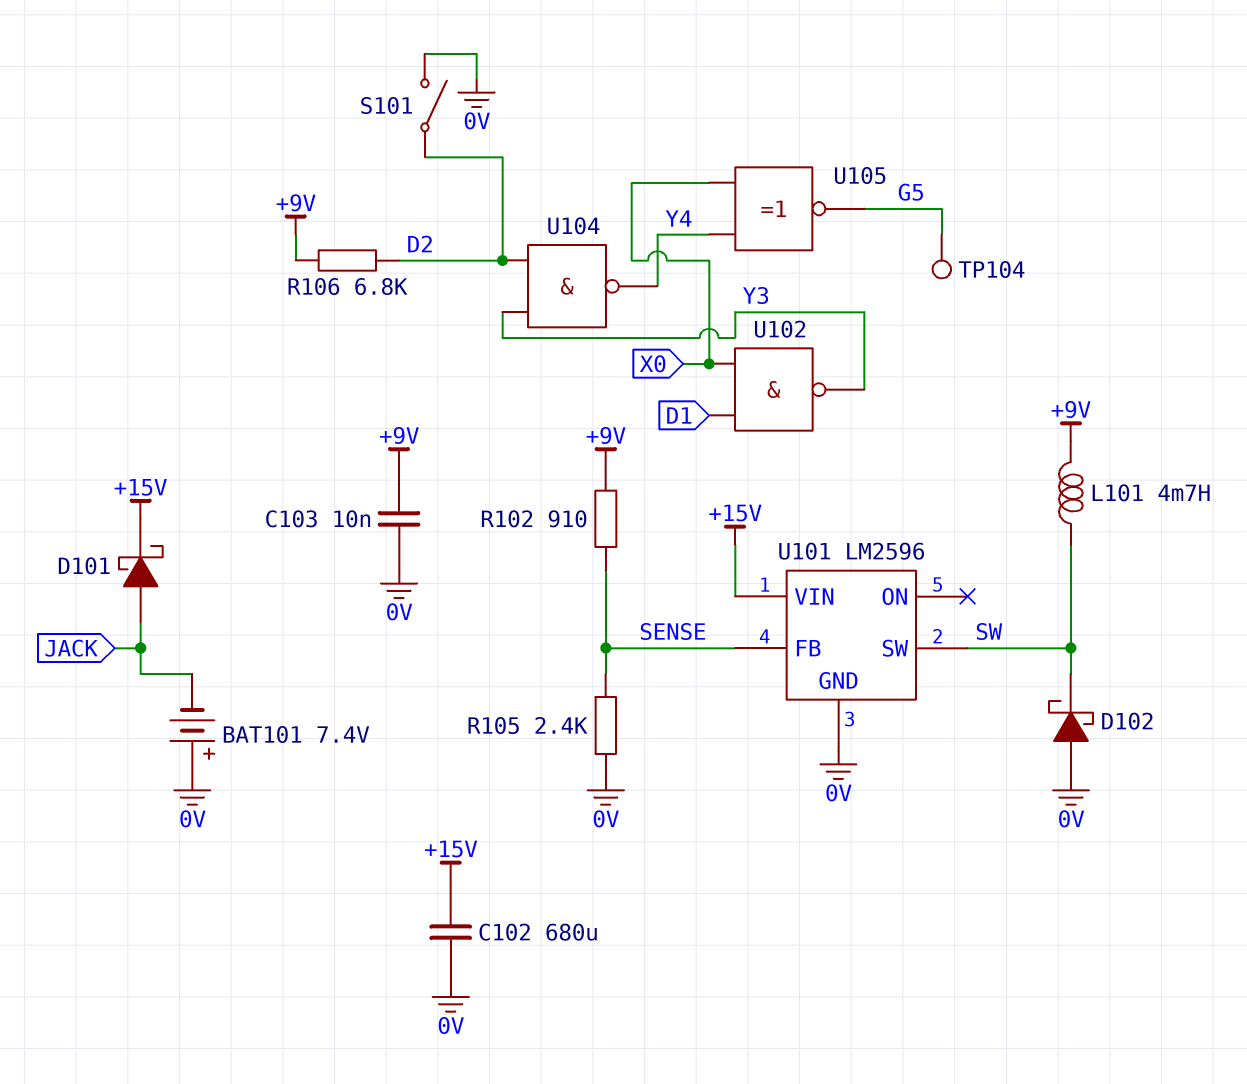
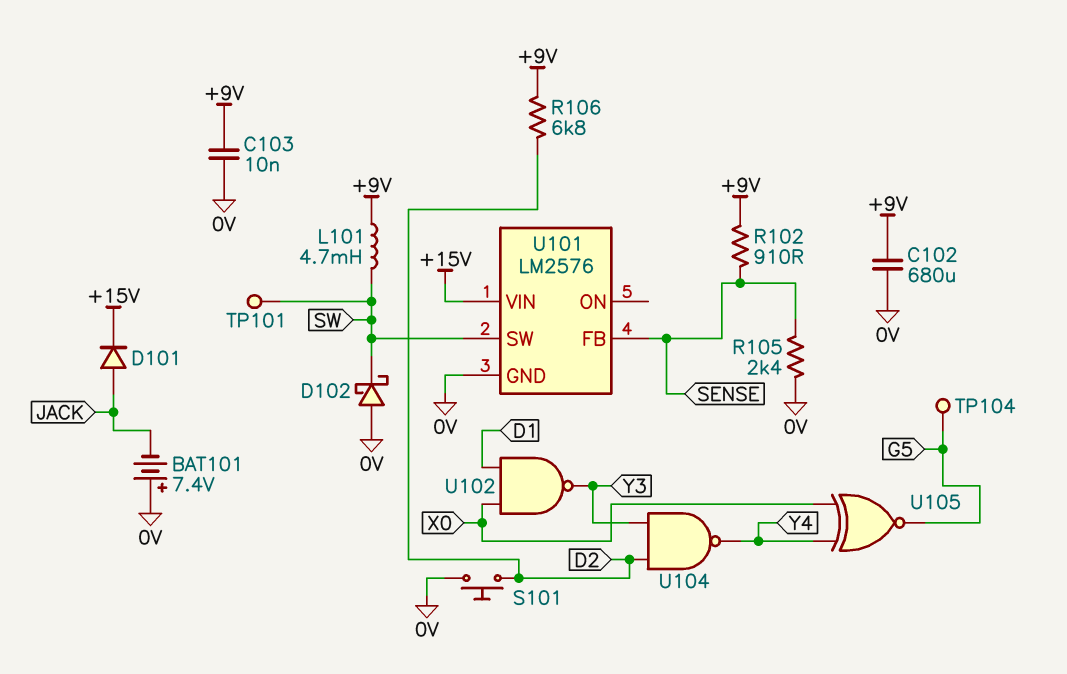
C102: 680uF (+15V, 0V) -> 680uF (+9V, 0V)
D101: schottky (A JACK, K +15V) -> diode (A JACK, K +15V)
S101: switch (0V, D2) -> button (0V, D2)
TP101: none -> test point (SW)
U101: LM2596 -> LM2576

